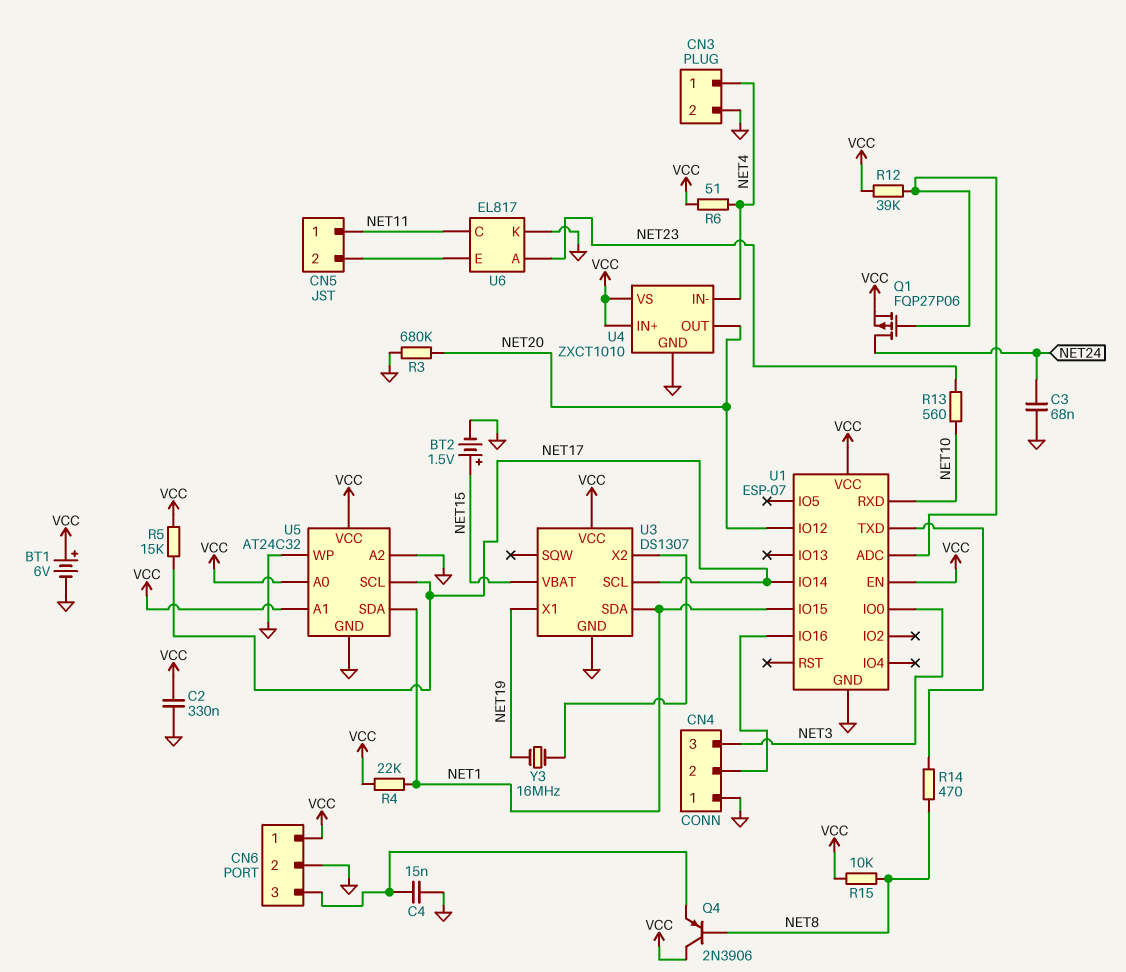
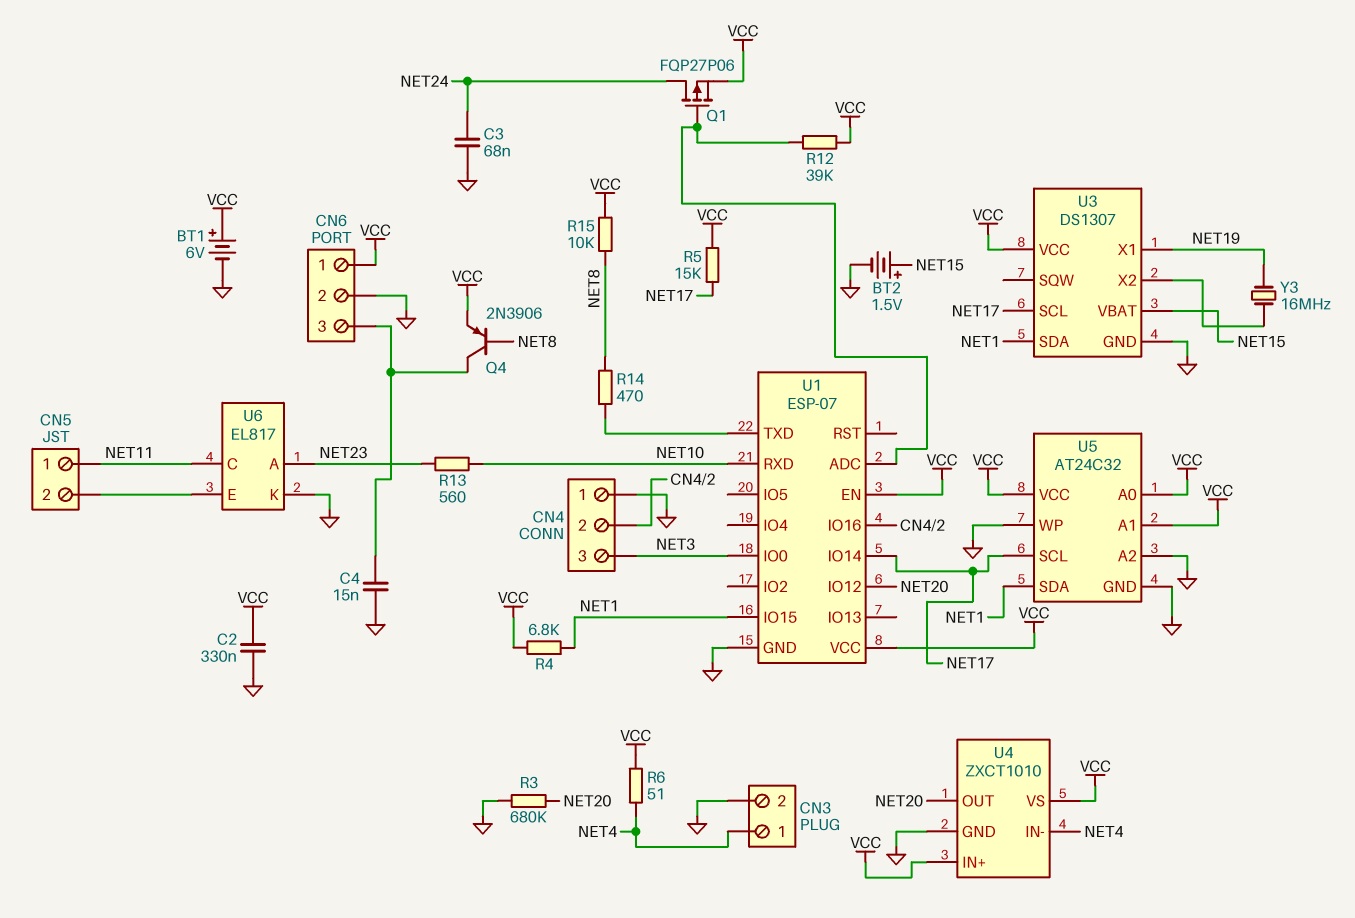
Q4: PNP 2N3906 (B NET8, C VCC, E CN6/3) -> PNP 2N3906 (B NET8, C CN6/3, E VCC)
R4: 22k (NET1, VCC) -> 6.8k (NET1, VCC)

